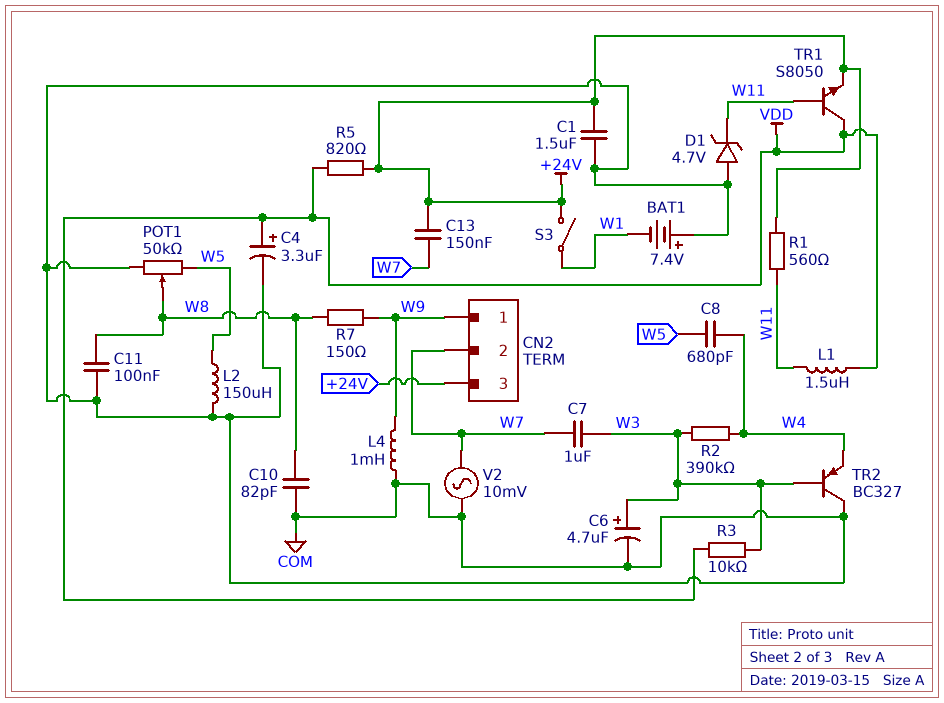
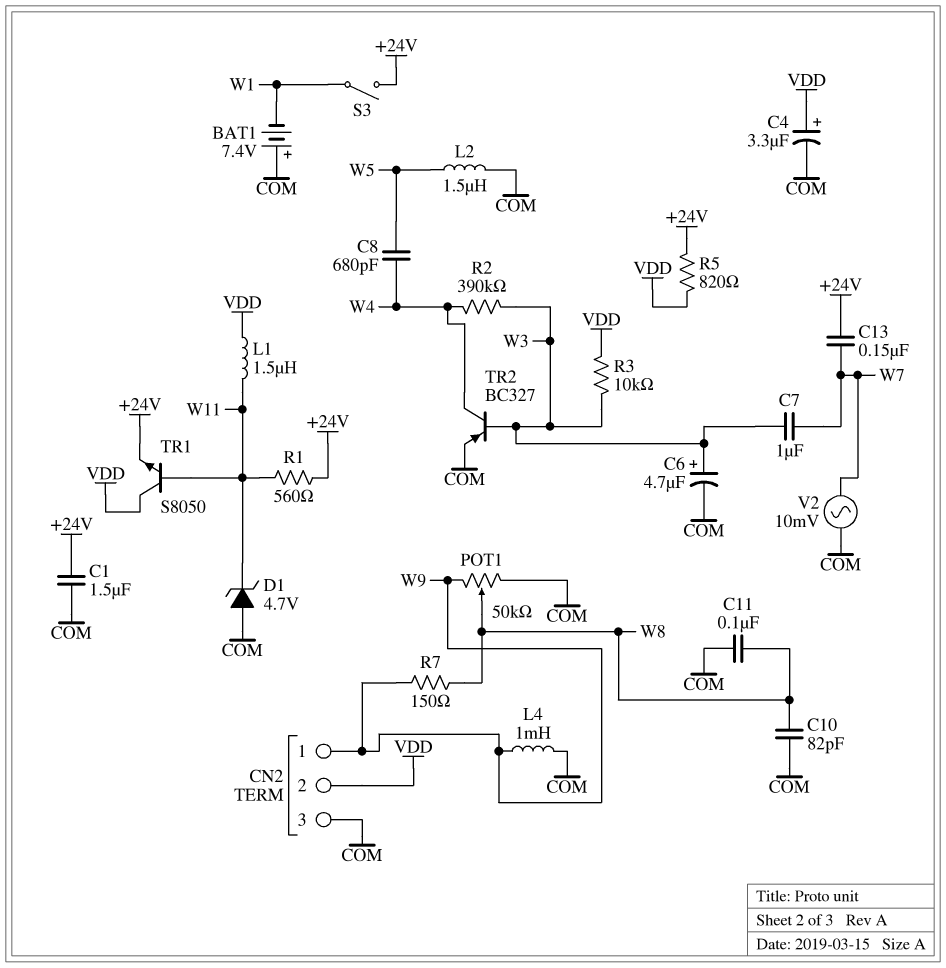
CN2 pin 2: W7 -> VDD
CN2 pin 3: +24V -> COM
L2: 150uH (COM, W5) -> 1.5uH (COM, W5)
POT1: 50k (COM, W5, wiper W8) -> 50k (COM, W9, wiper W8)
TR2: PNP BC327 (B W3, C COM, E W4) -> PNP BC327 (B W3, C W4, E COM)

